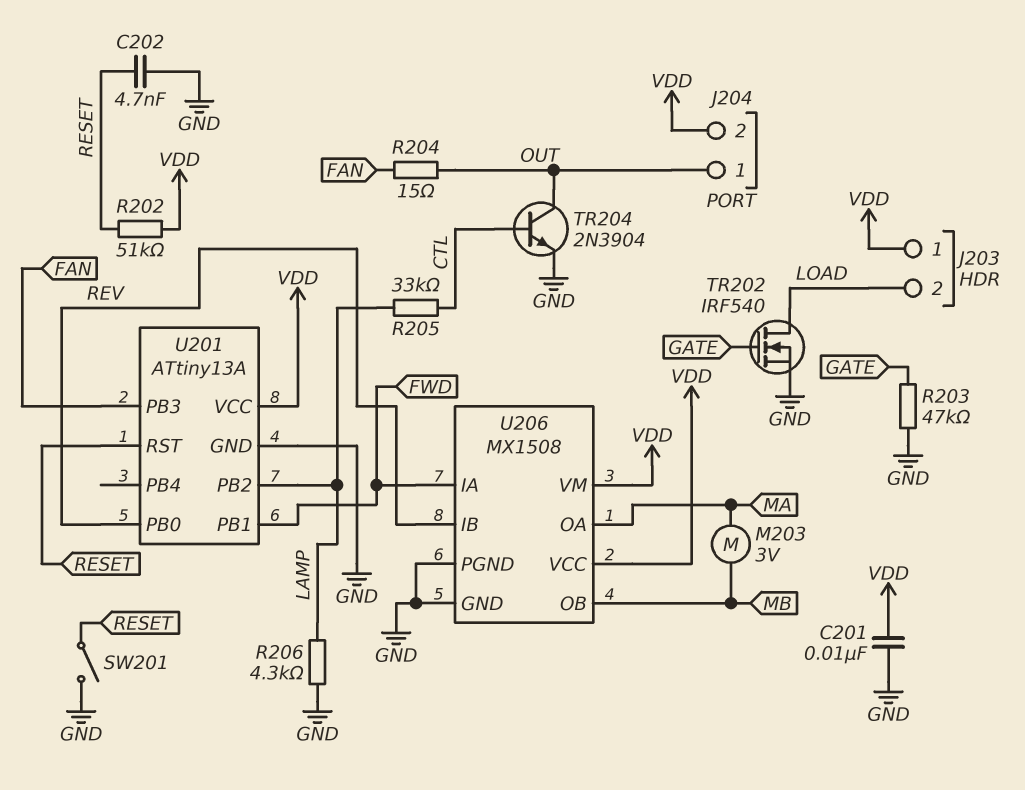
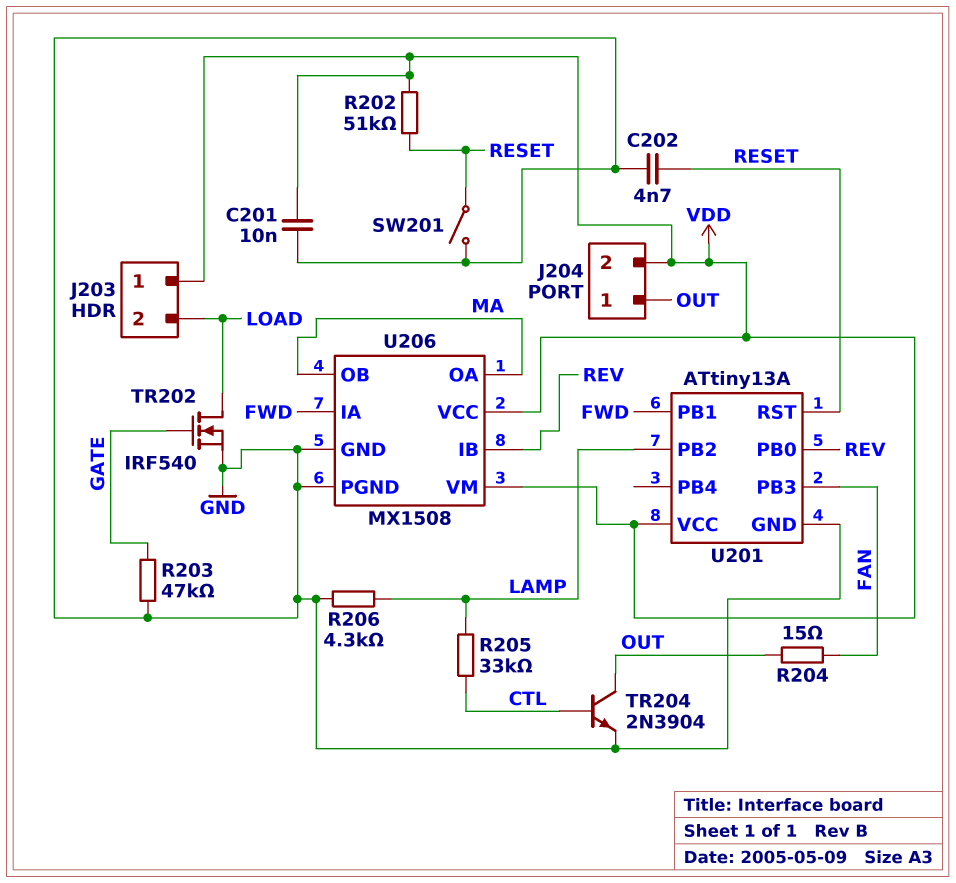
M203: motor 3V (MA, MB) -> none
U206 pin OB: MB -> MA

